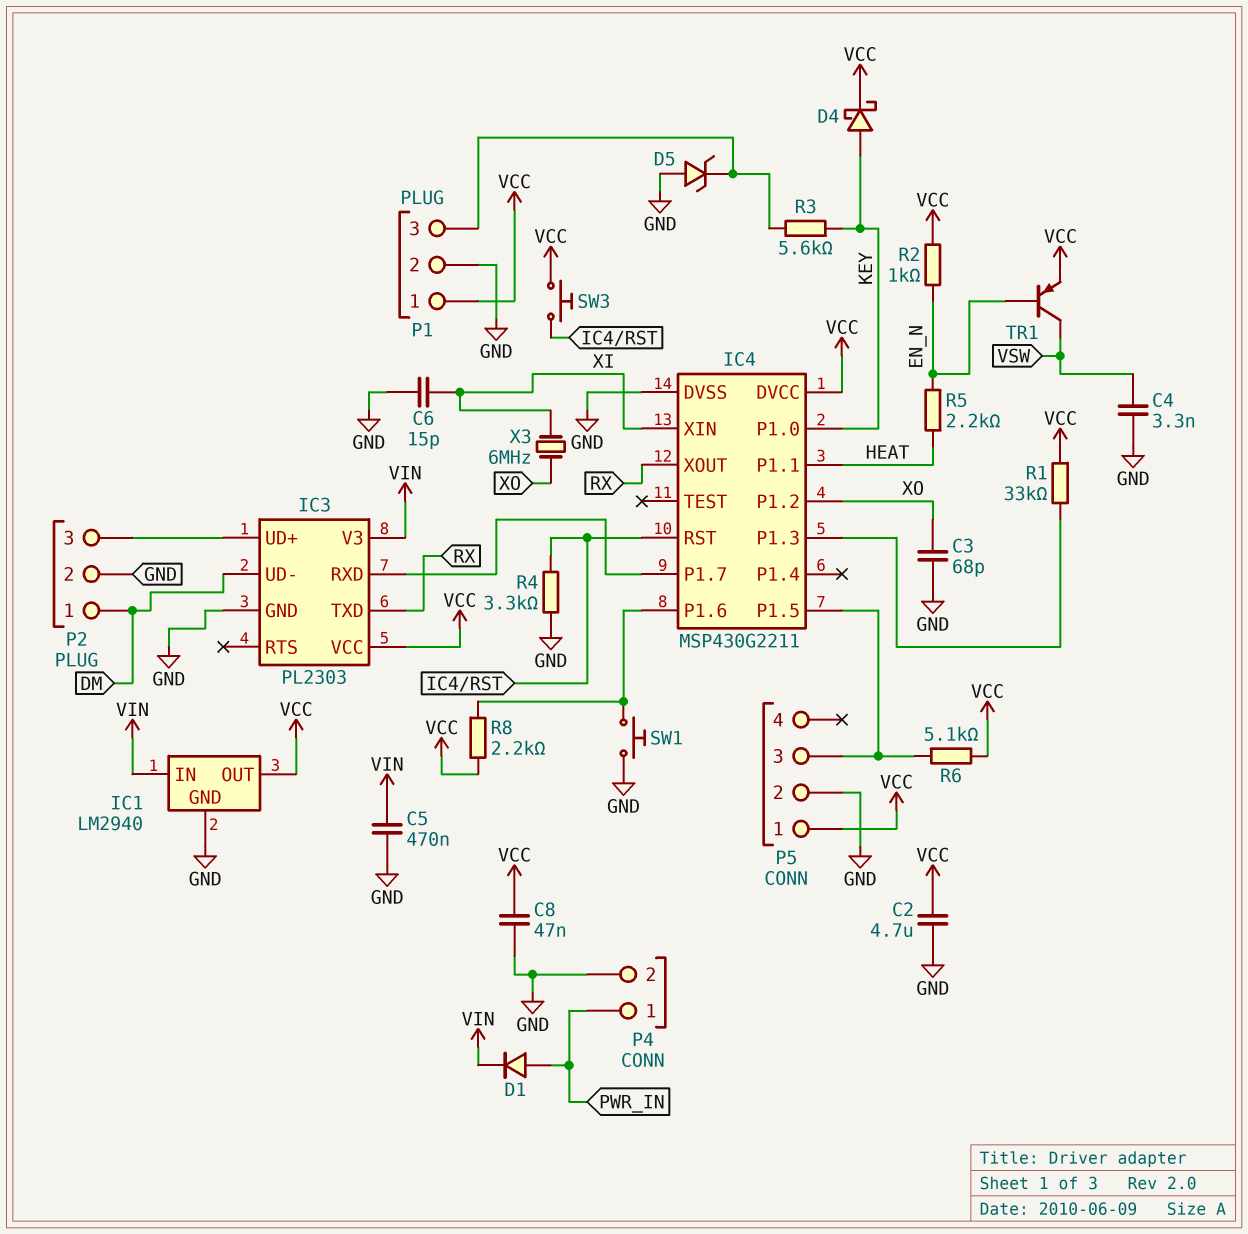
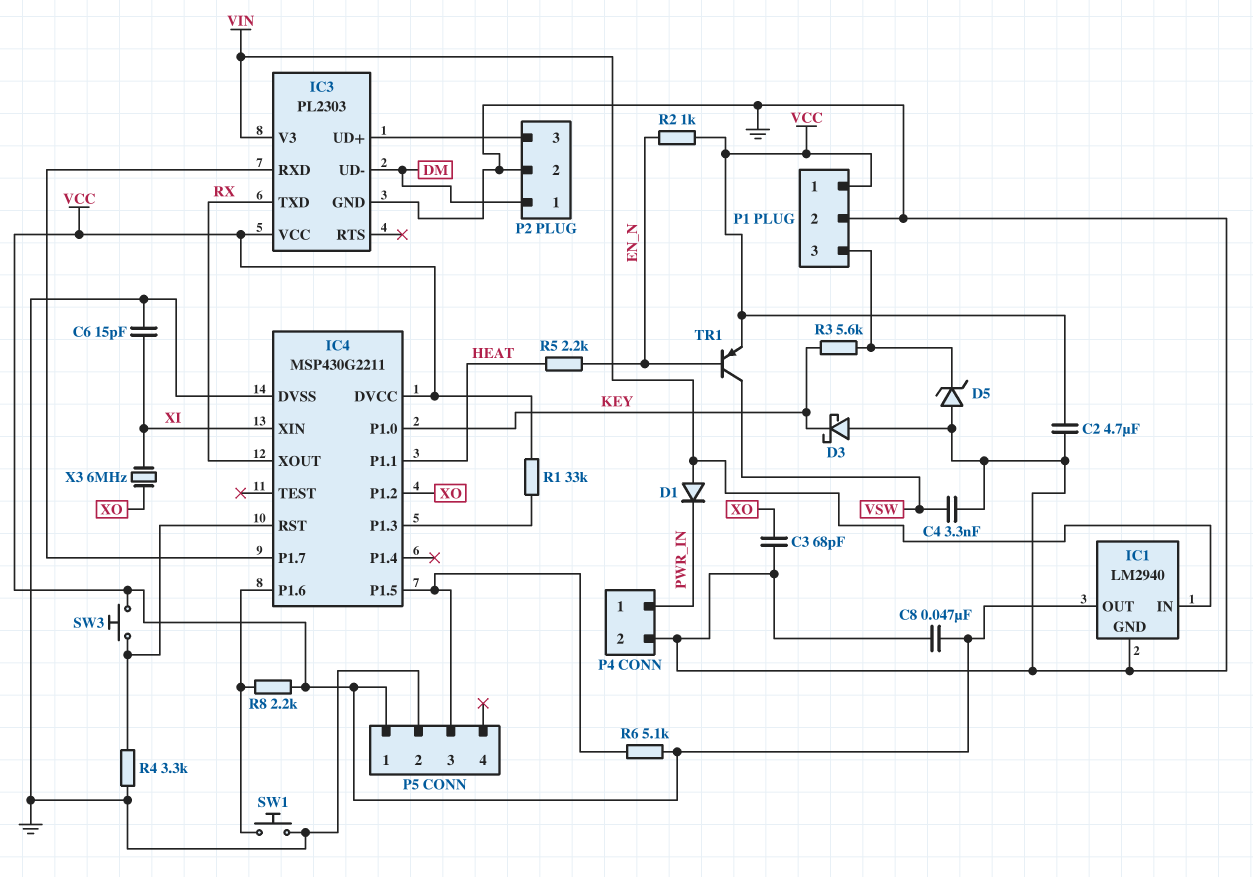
C5: 470nF (GND, VIN) -> none
D1: diode (A PWR_IN, K VIN) -> diode (A VIN, K PWR_IN)
D3: none -> schottky (A GND, K KEY)
D4: schottky (A KEY, K VCC) -> none

